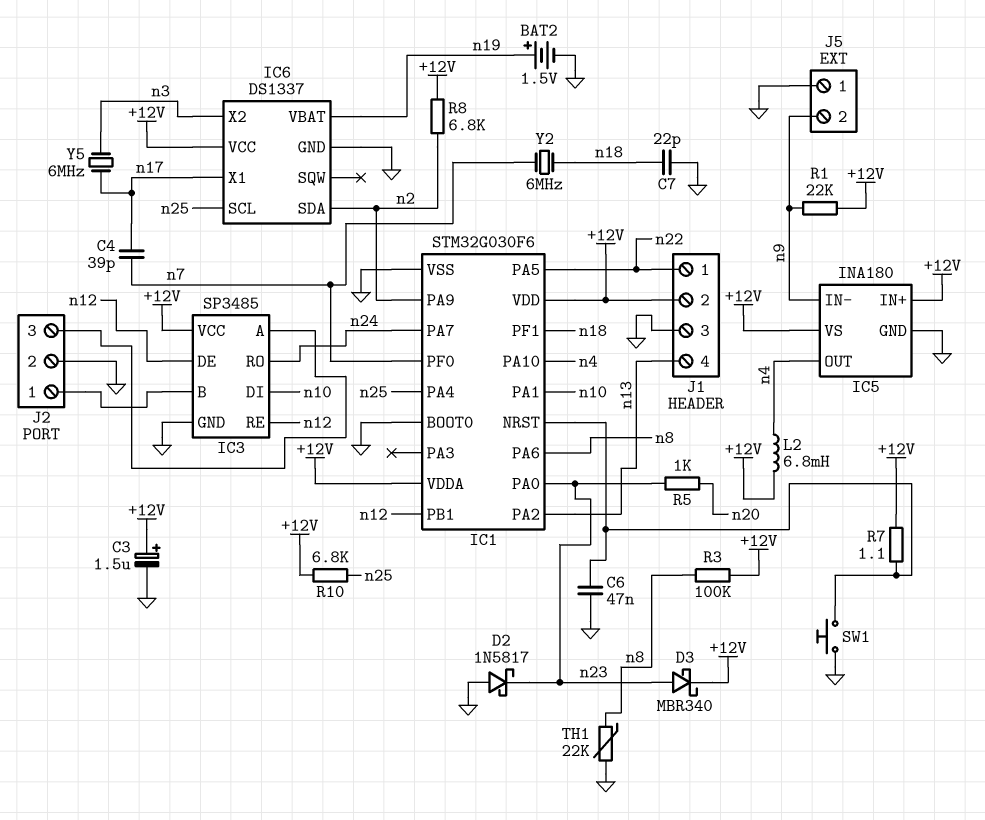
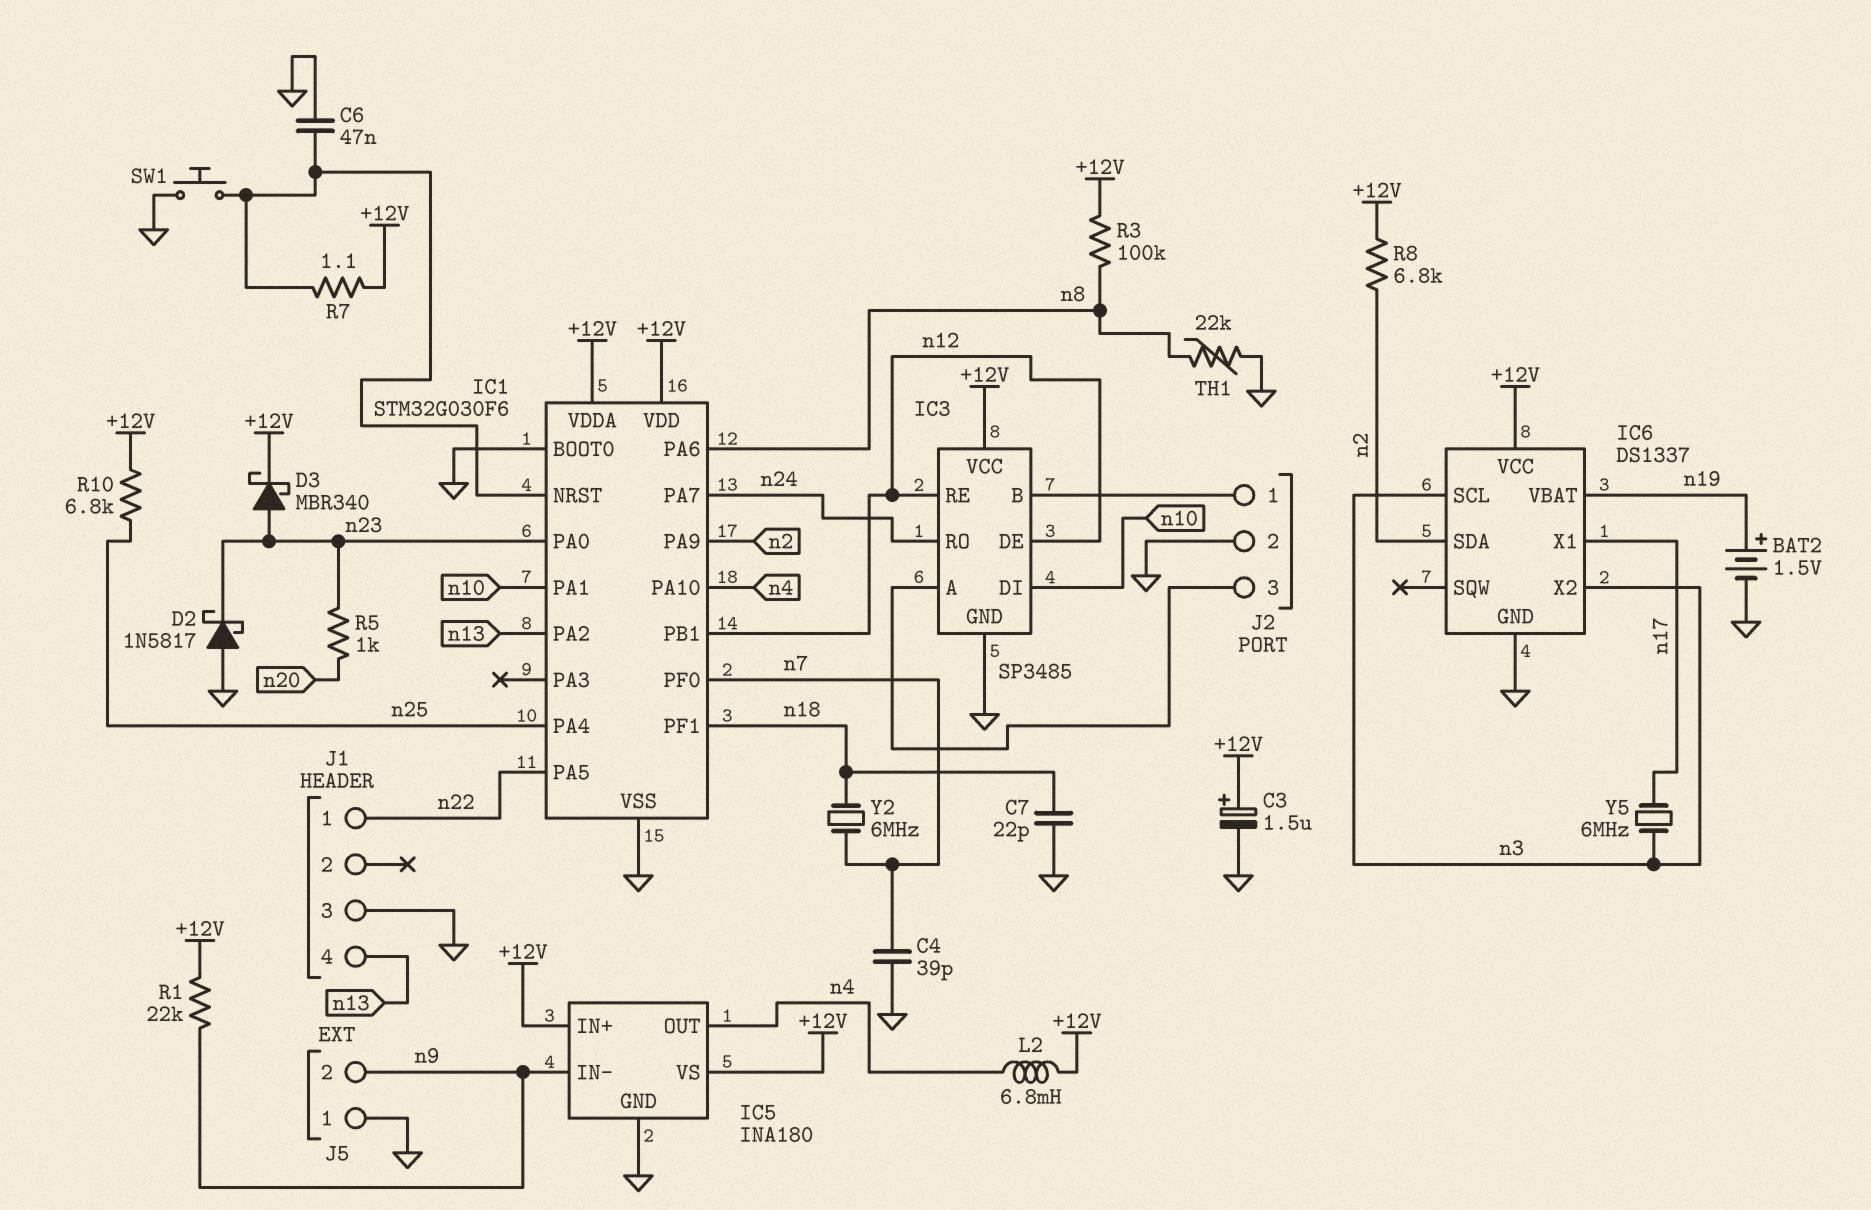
C4: 39pF (n7, n17) -> 39pF (GND, n7)
IC6 pin SCL: n25 -> n3
J1 pin 2: +12V -> none

